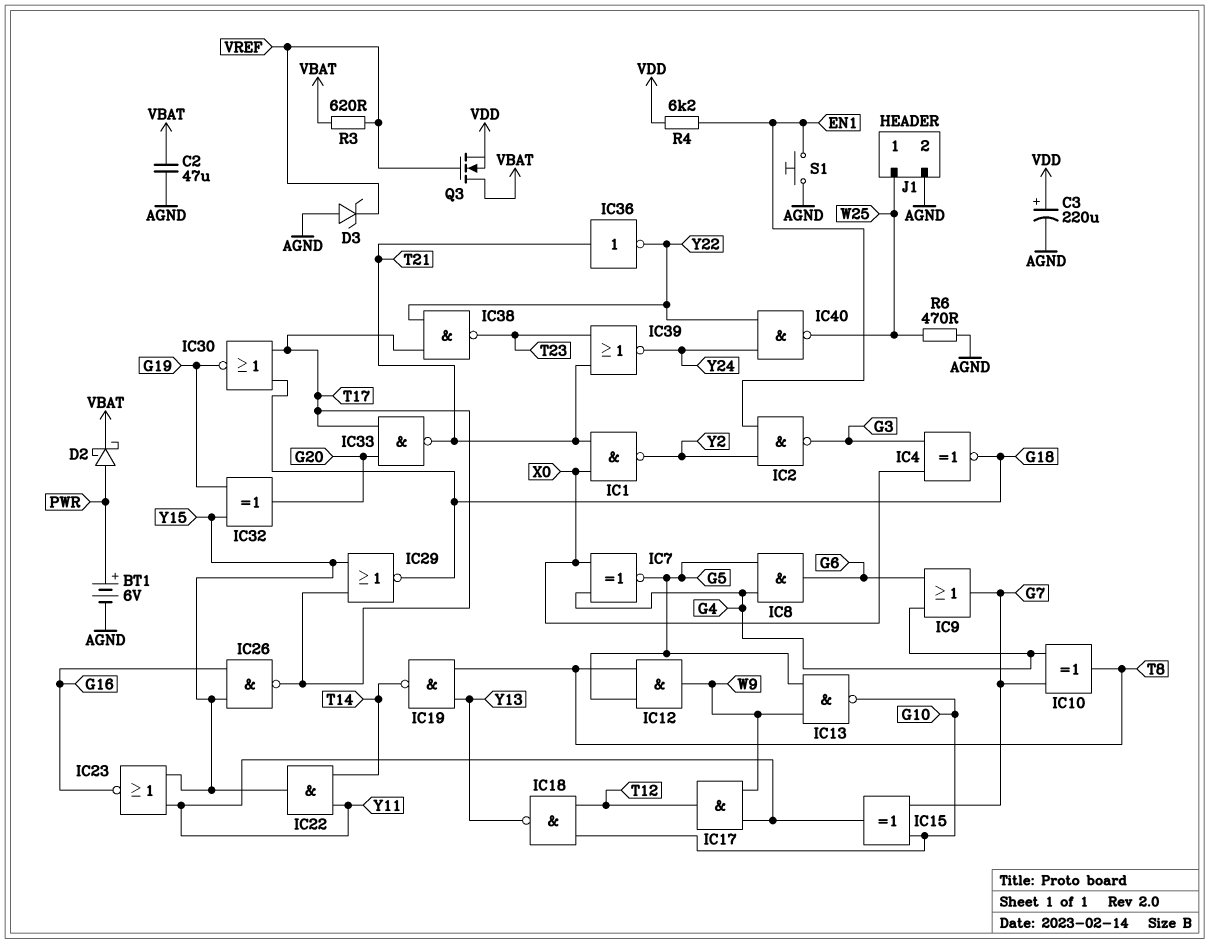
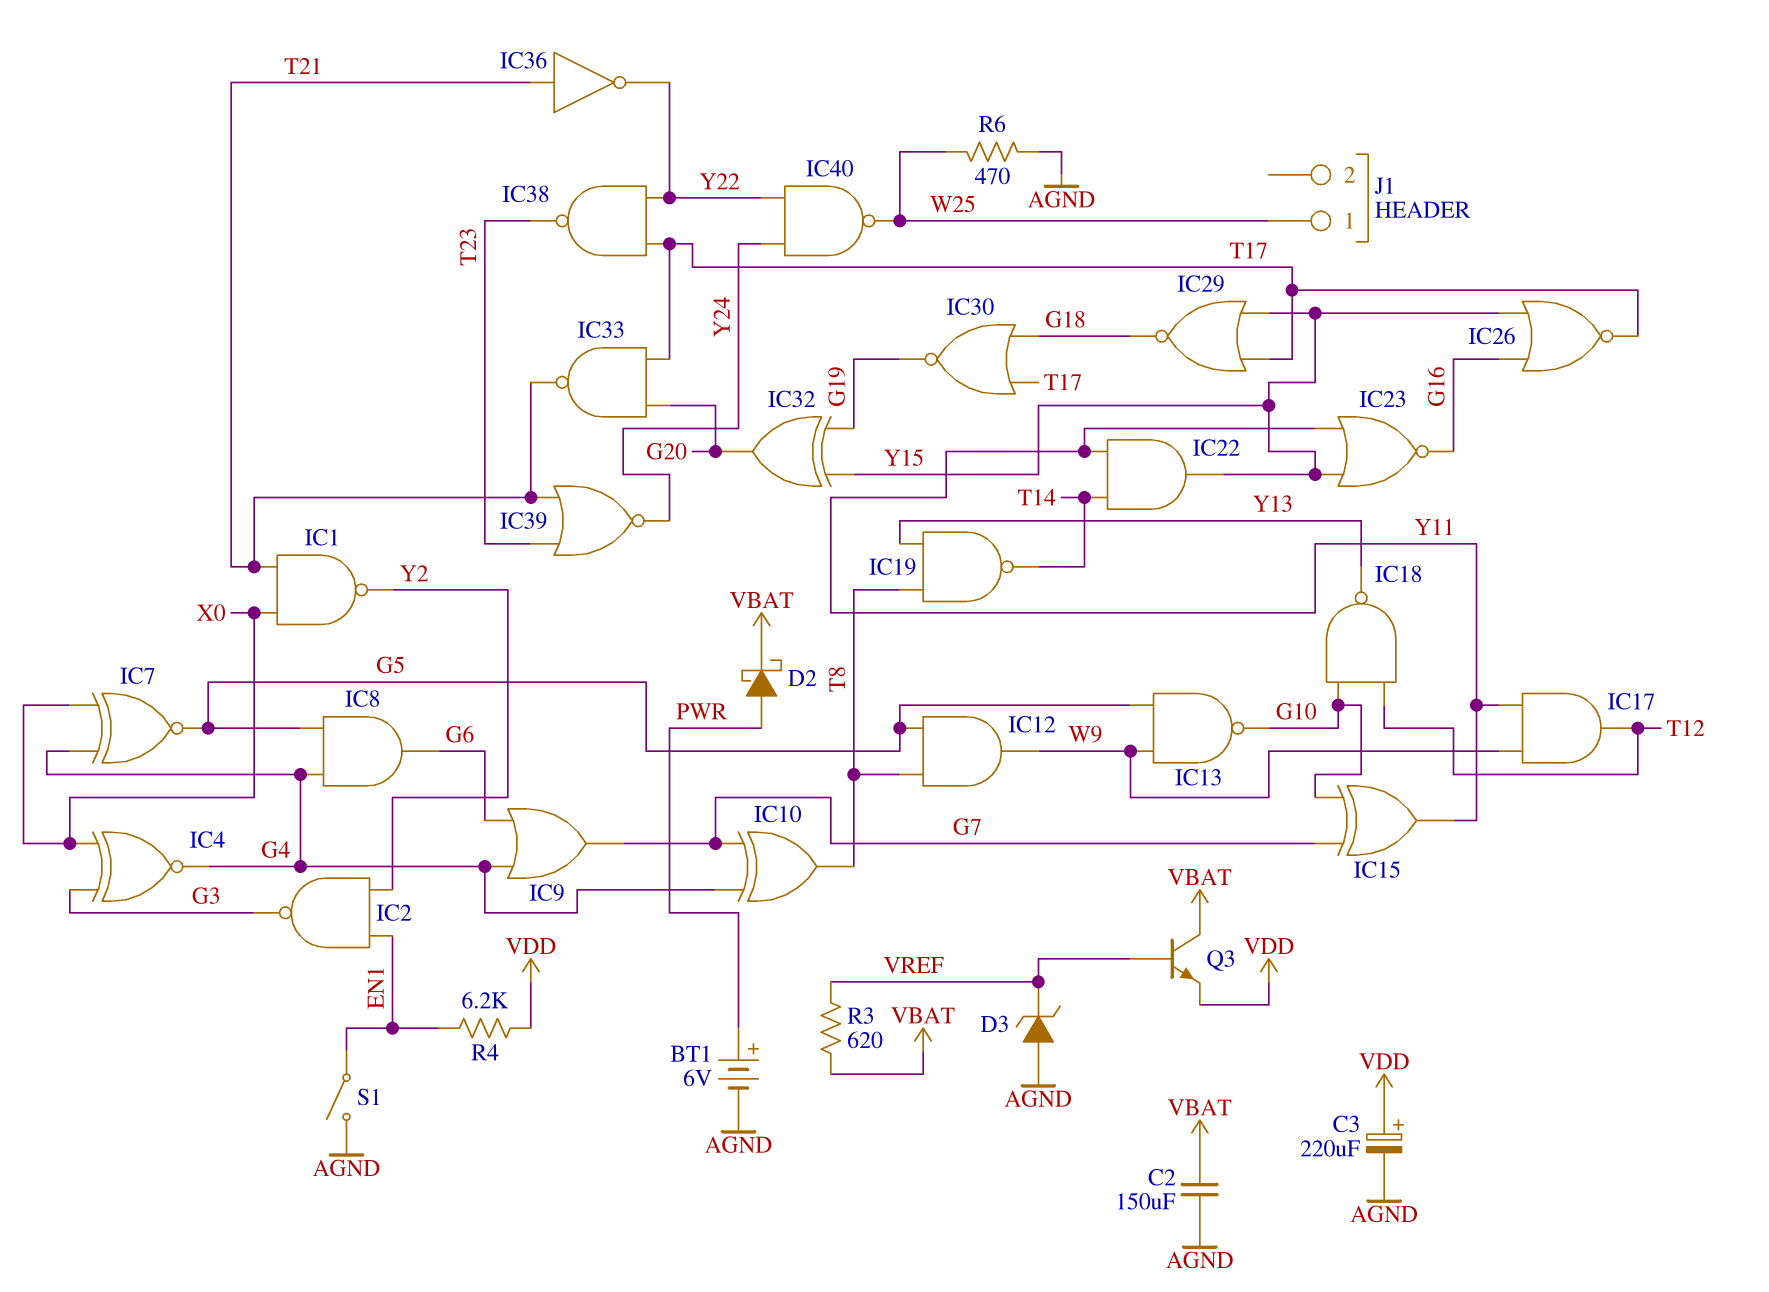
C2: 47uF (AGND, VBAT) -> 150uF (AGND, VBAT)
IC4: XNOR (in G3, in X0, out G18) -> XNOR (in G3, in X0, out G4)
IC26: NAND (in G16, in Y15, out T17) -> NOR (in G16, in Y15, out T17)
J1 pin 2: AGND -> none
Q3: NMOS (G VREF, D VBAT, S VDD) -> NPN (B VREF, C VBAT, E VDD)
S1: button (AGND, EN1) -> switch (AGND, EN1)

